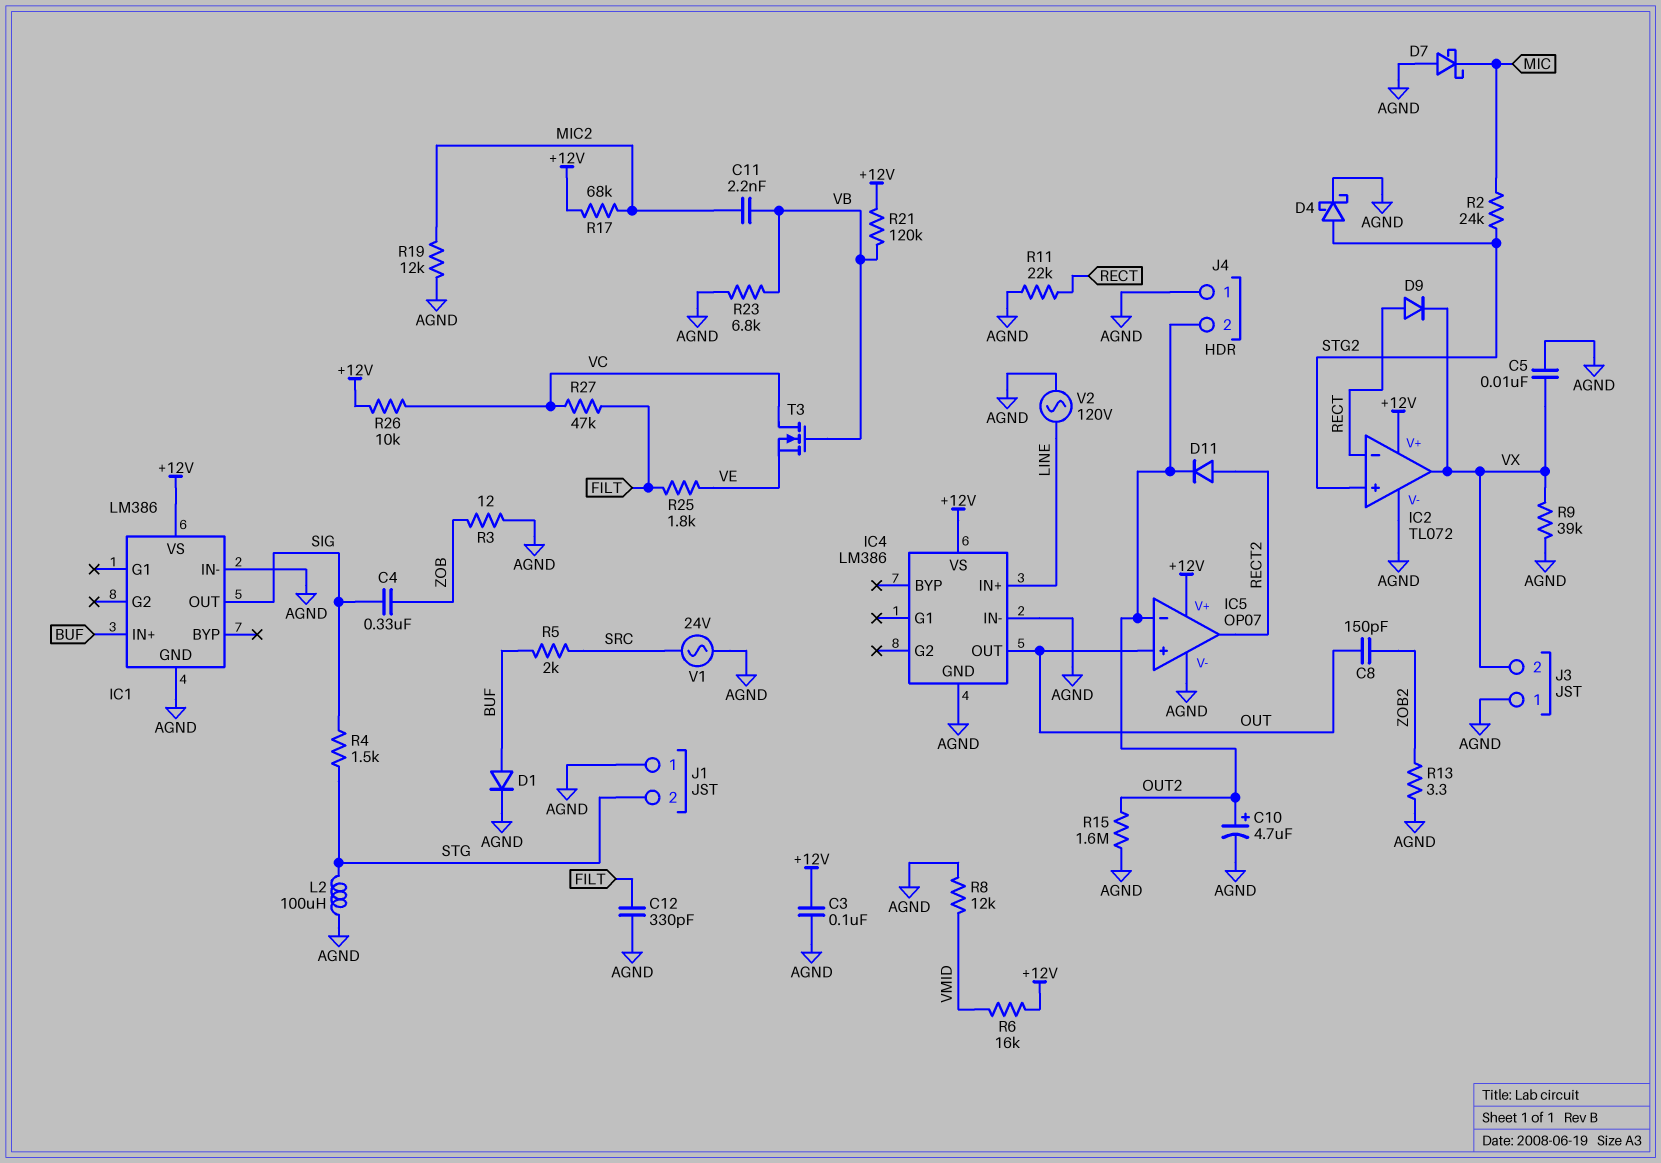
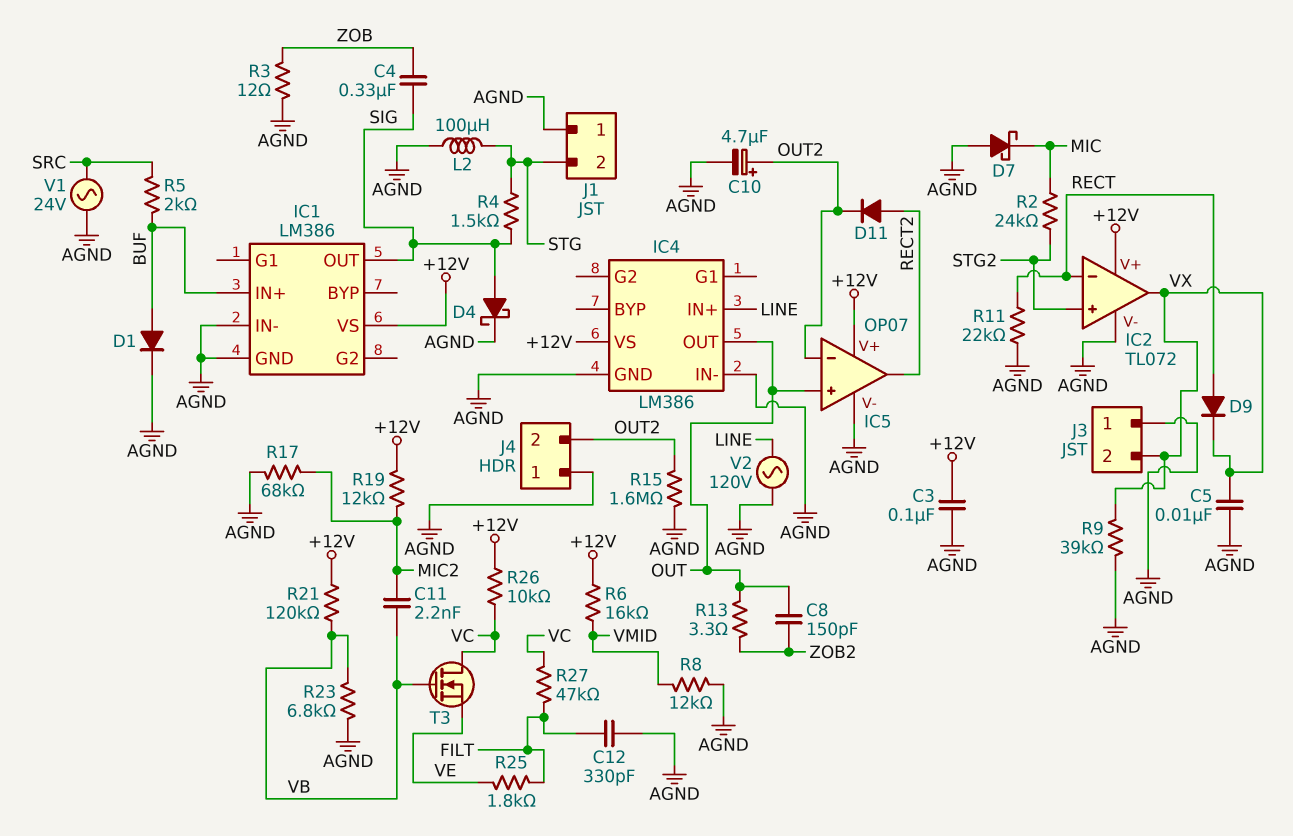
D4: schottky (A STG2, K AGND) -> schottky (A SIG, K AGND)
R13: 3.3 (AGND, ZOB2) -> 3.3 (OUT, ZOB2)
R17: 68k (+12V, MIC2) -> 68k (AGND, MIC2)
R19: 12k (AGND, MIC2) -> 12k (+12V, MIC2)

